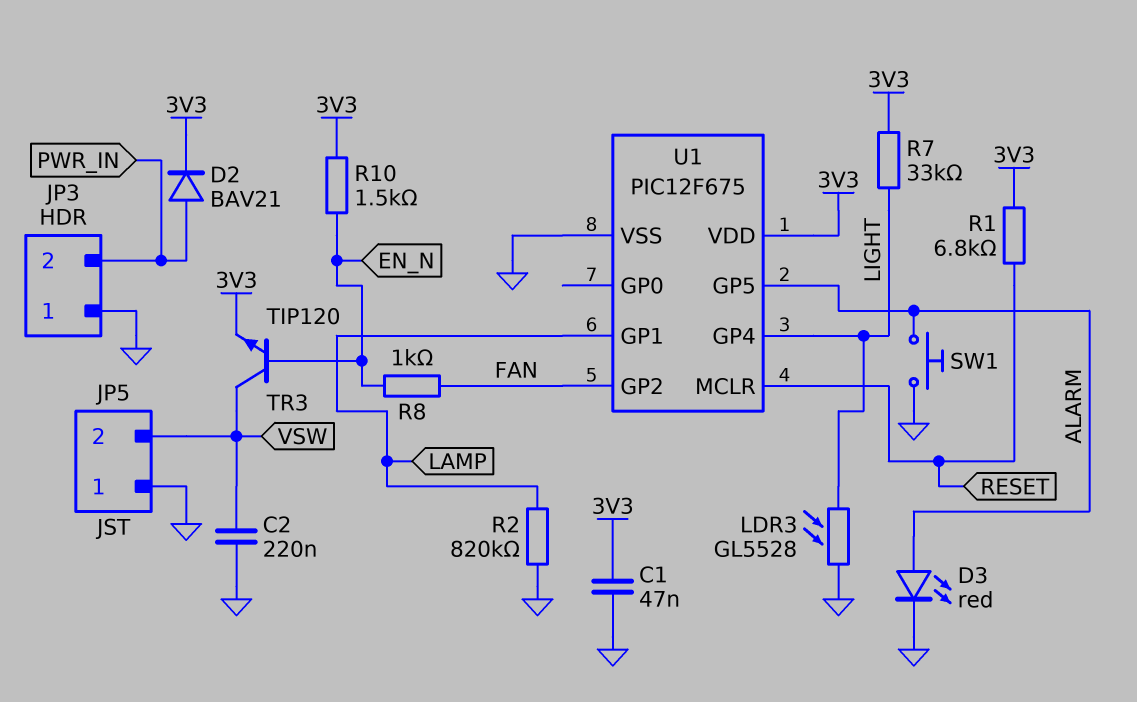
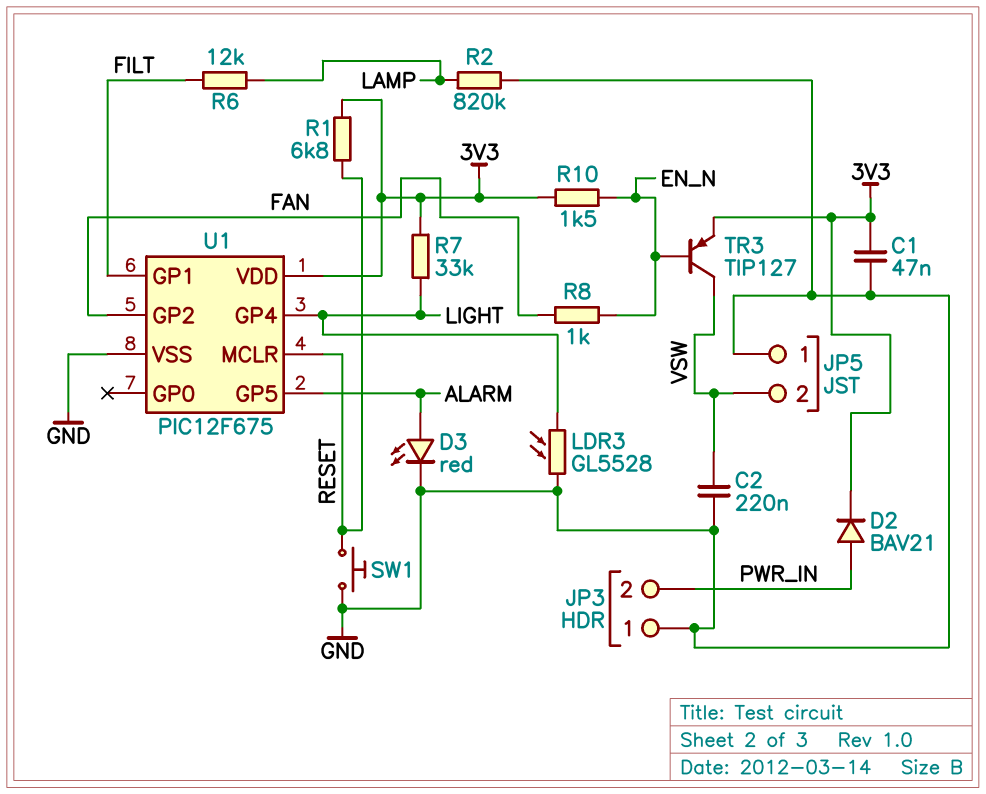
R6: none -> 12k (FILT, LAMP)
SW1: button (ALARM, GND) -> button (GND, RESET)
TR3: NPN TIP120 (B EN_N, C VSW, E 3V3) -> PNP TIP127 (B EN_N, C VSW, E 3V3)
U1 pin GP1: LAMP -> FILT

